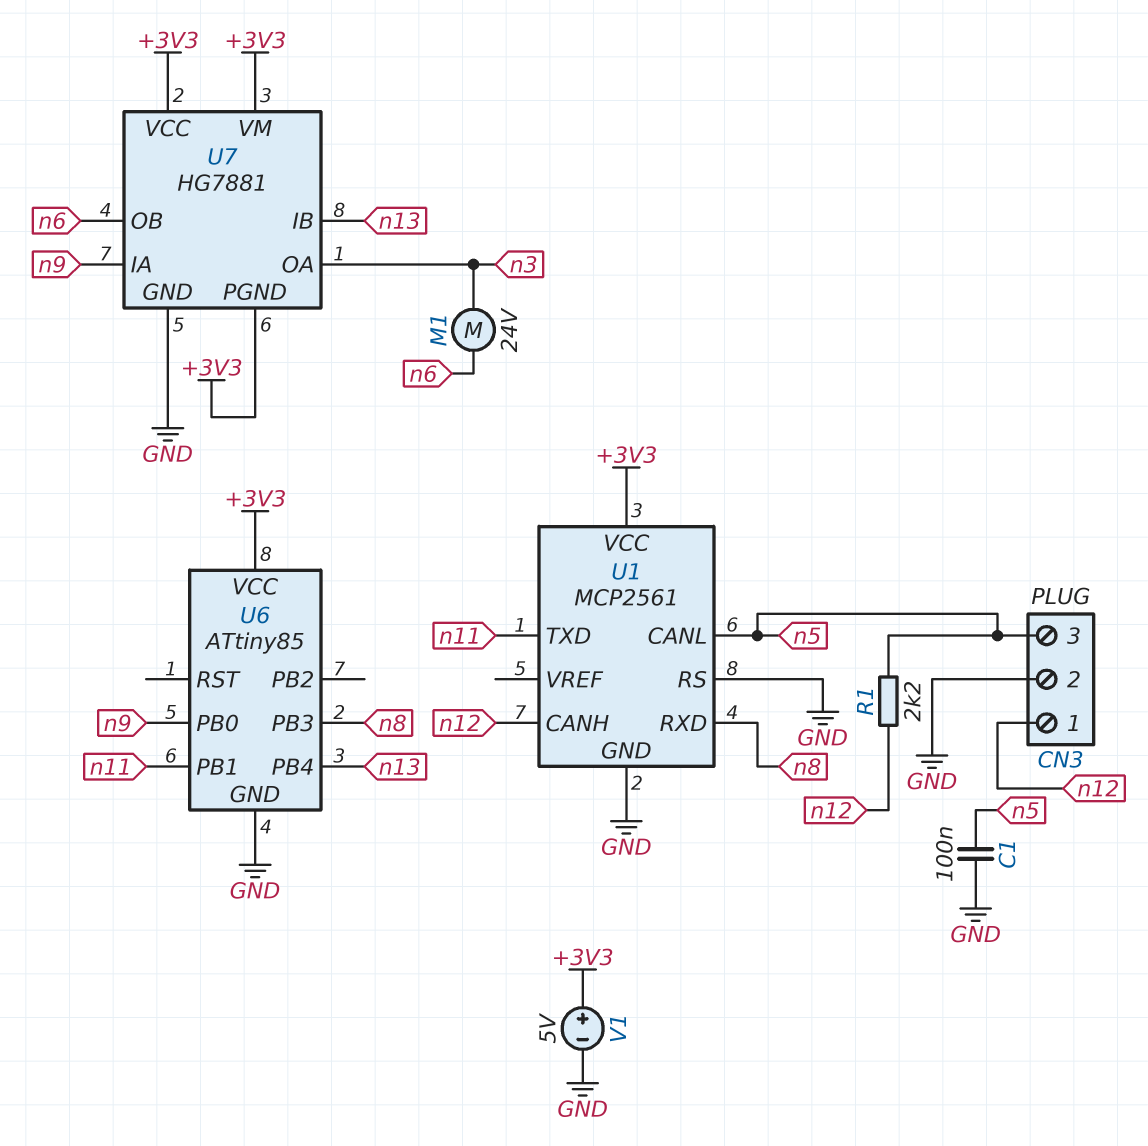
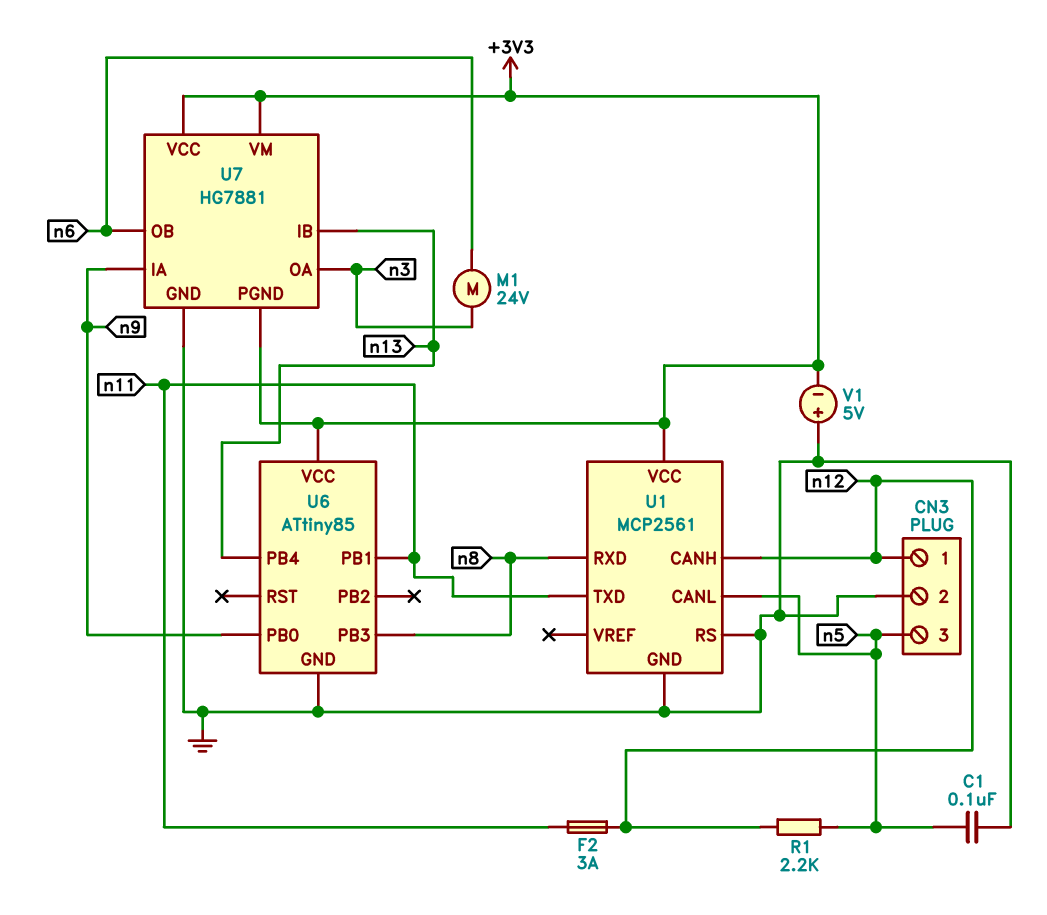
F2: none -> 3A (n11, n12)
V1: 5V (plus +3V3, minus GND) -> 5V (plus GND, minus +3V3)

